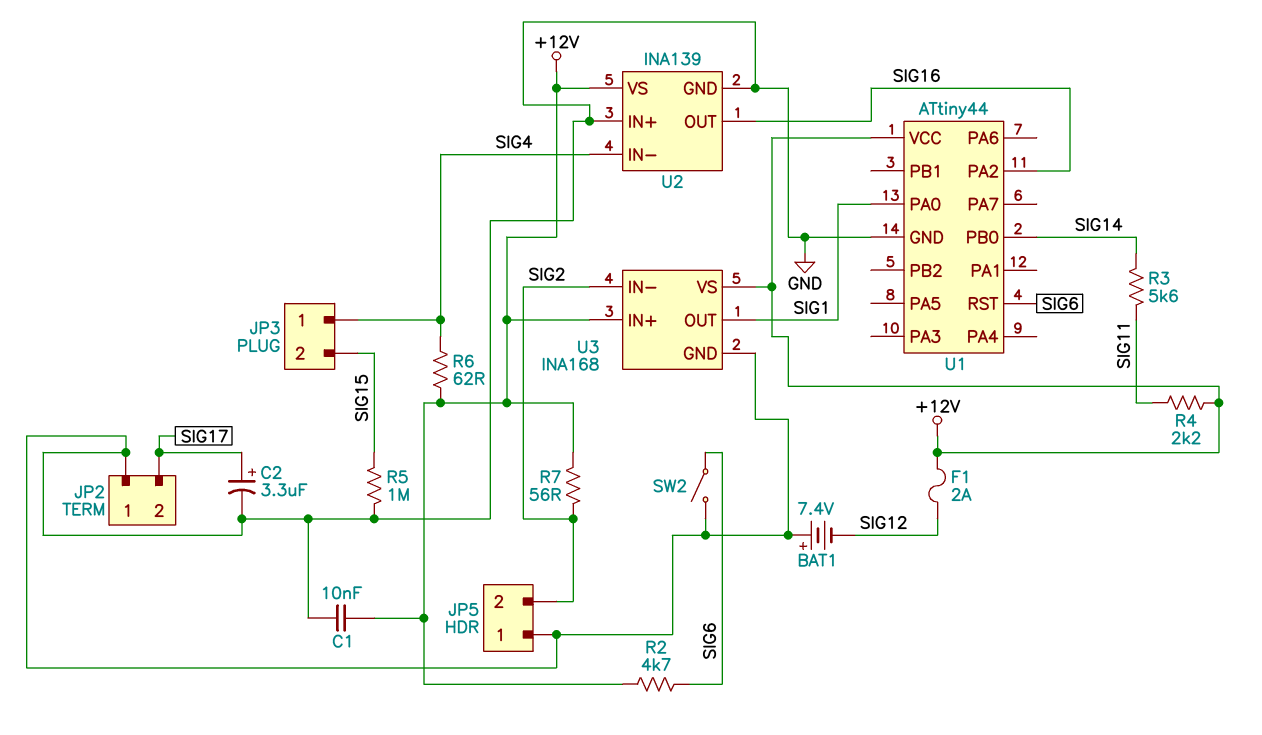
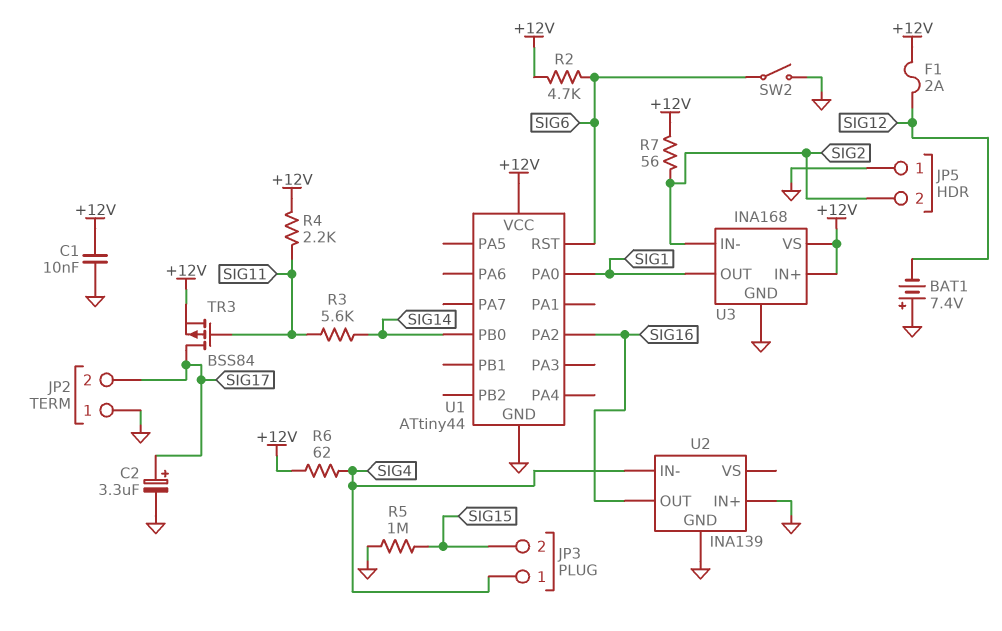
TR3: none -> PMOS BSS84 (G SIG11, D SIG17, S +12V)
U2 pin VS: +12V -> none

